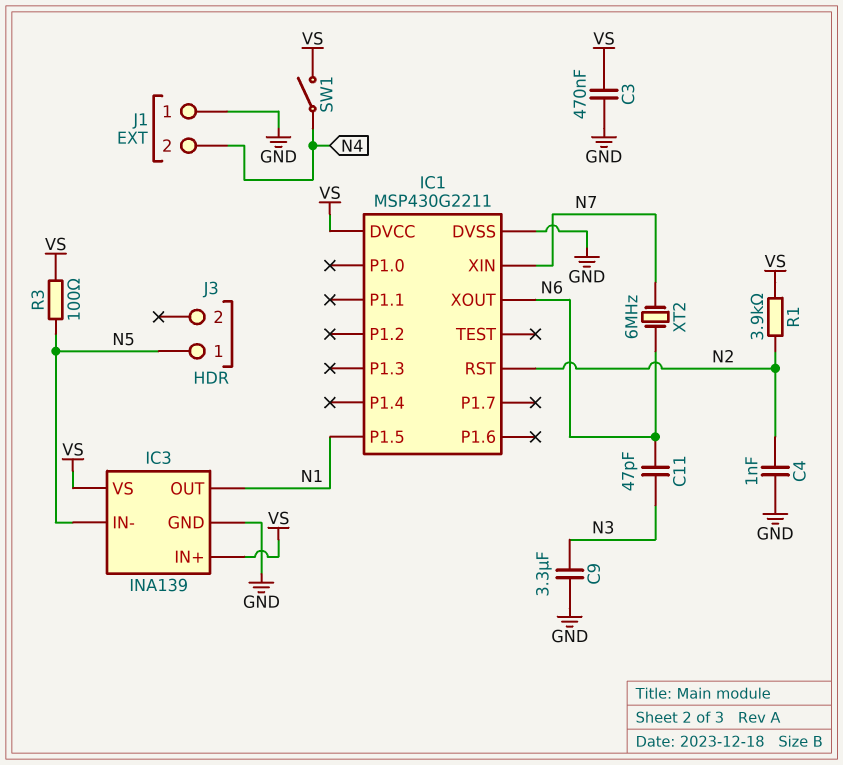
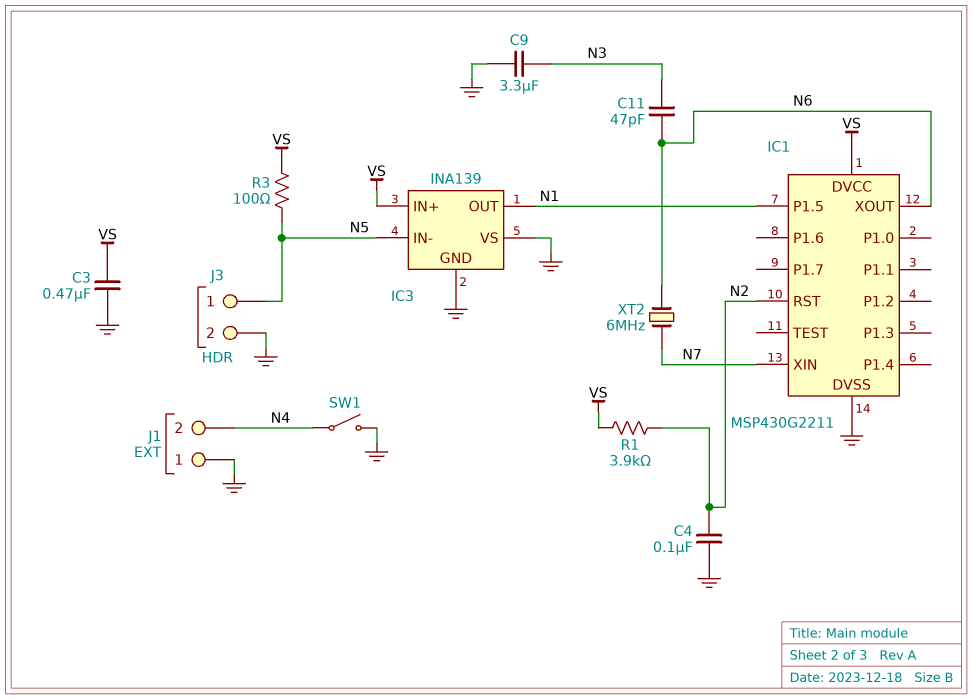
C4: 1nF (GND, N2) -> 100nF (GND, N2)
IC3 pin VS: VS -> GND
J3 pin 2: none -> GND
SW1: switch (N4, VS) -> switch (GND, N4)

